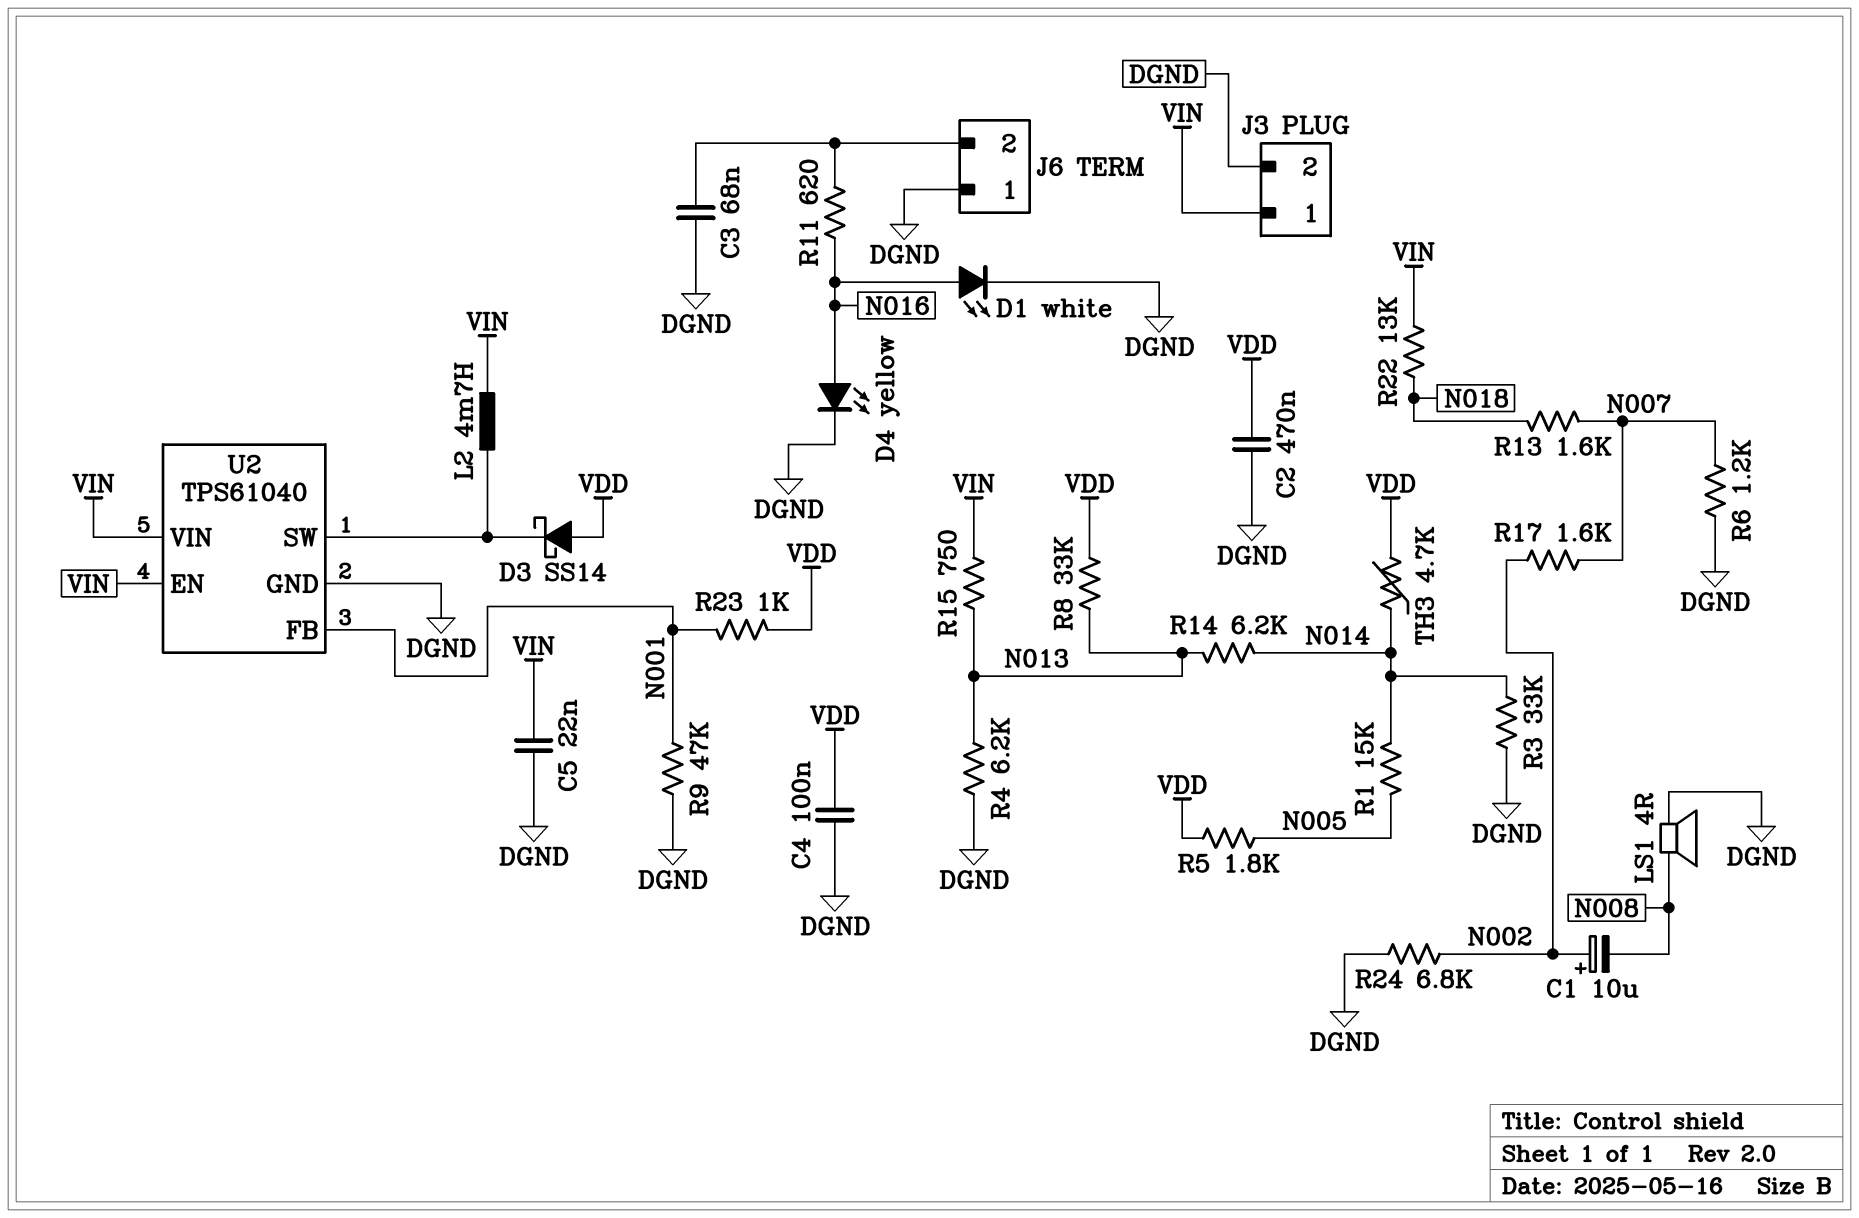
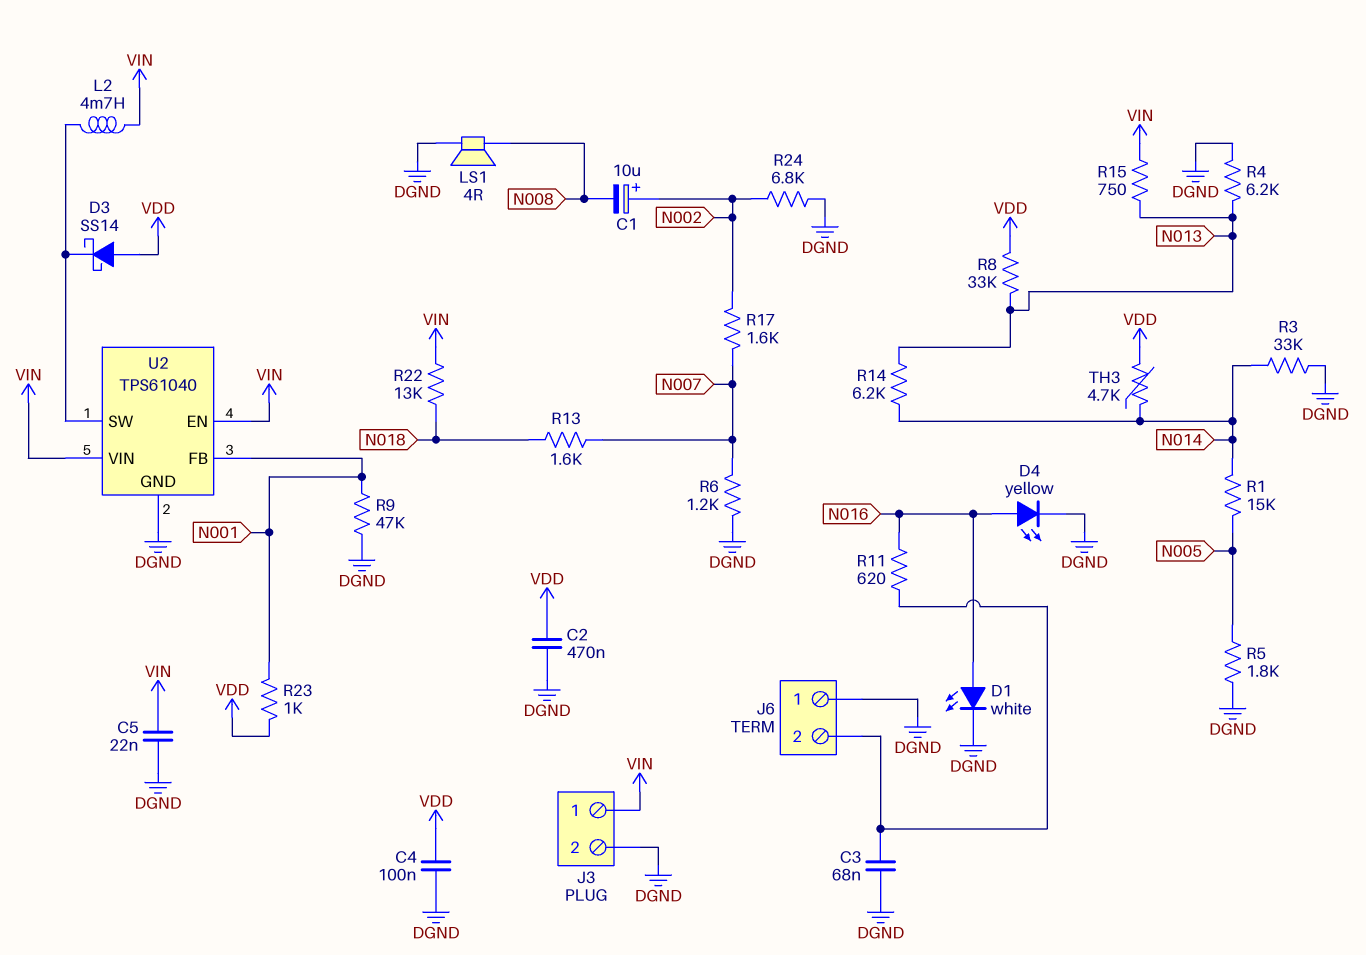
R5: 1.8k (N005, VDD) -> 1.8k (DGND, N005)

